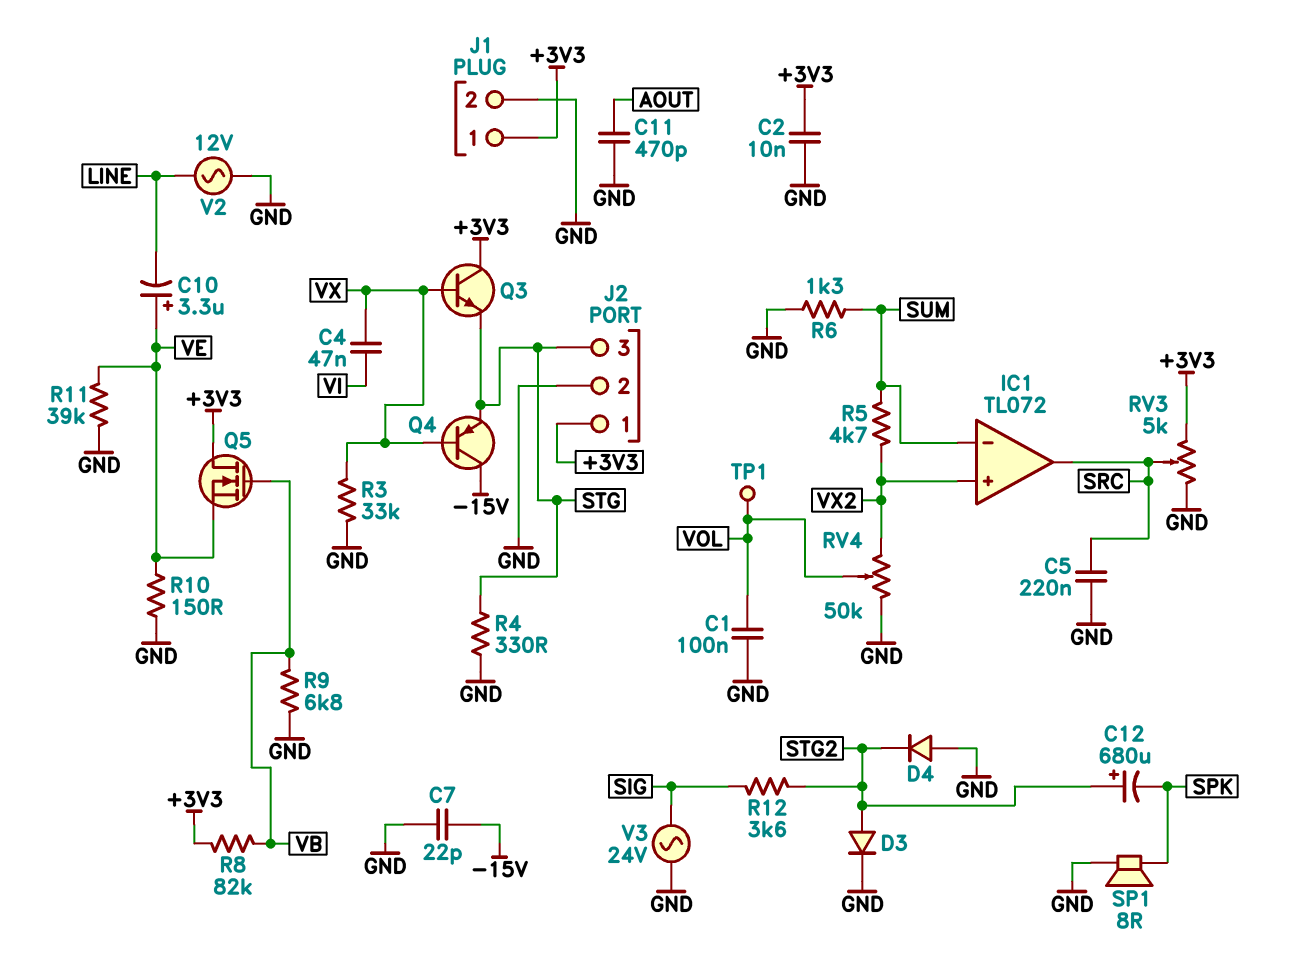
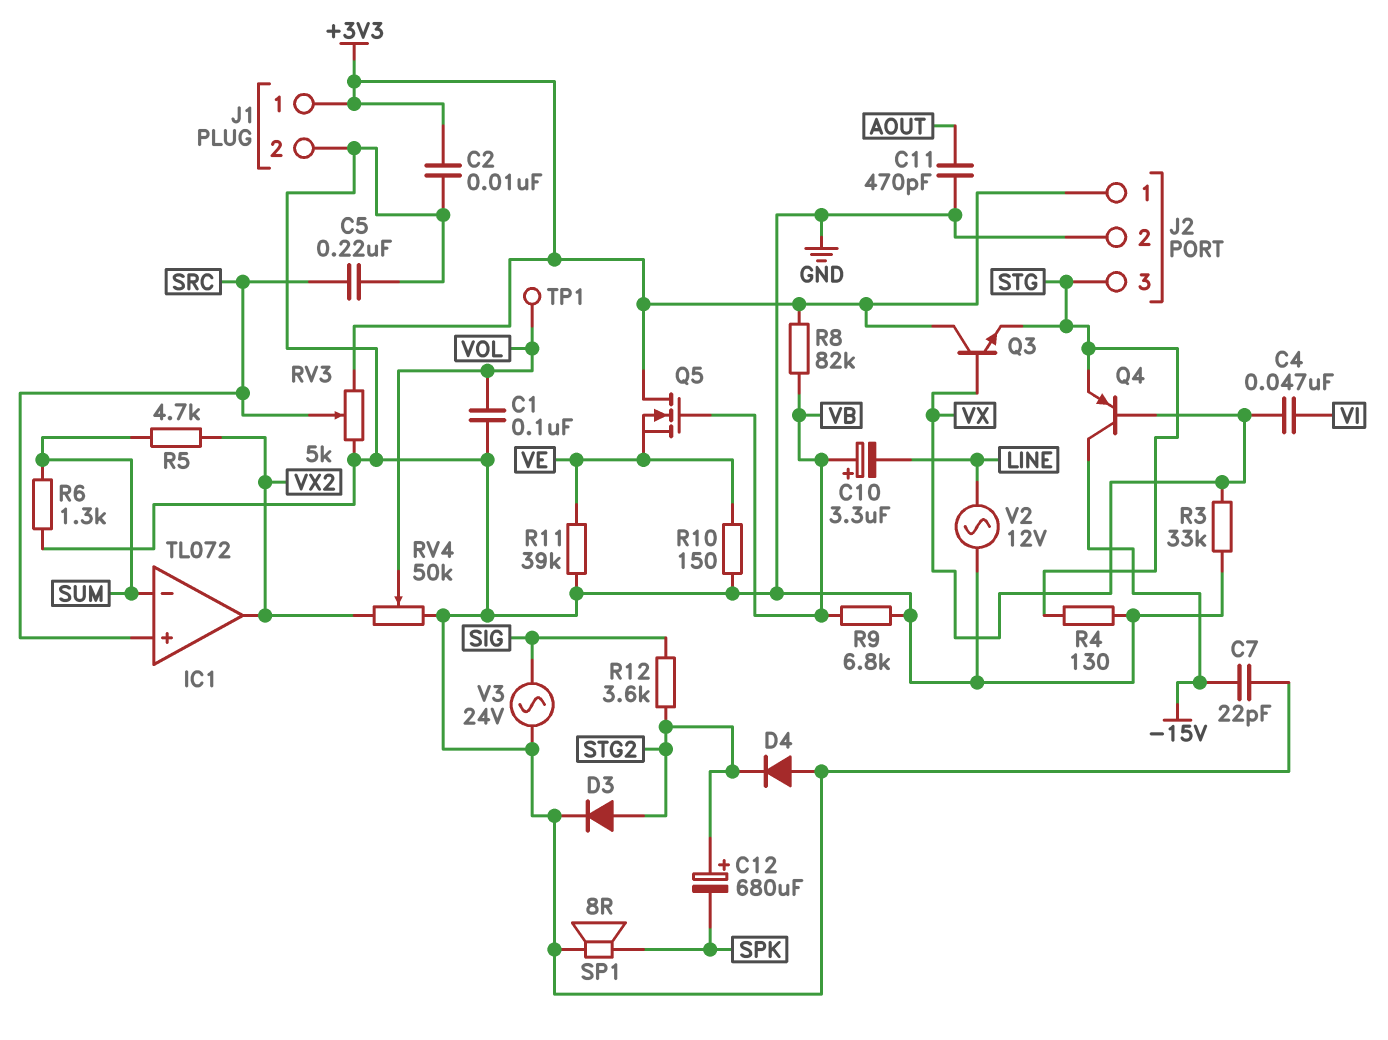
C10: 3.3uF (plus VE, minus LINE) -> 3.3uF (plus VB, minus LINE)
IC1 pin in+: VX2 -> SRC
IC1 pin out: SRC -> VX2
R4: 330 (GND, STG) -> 130 (GND, STG)

